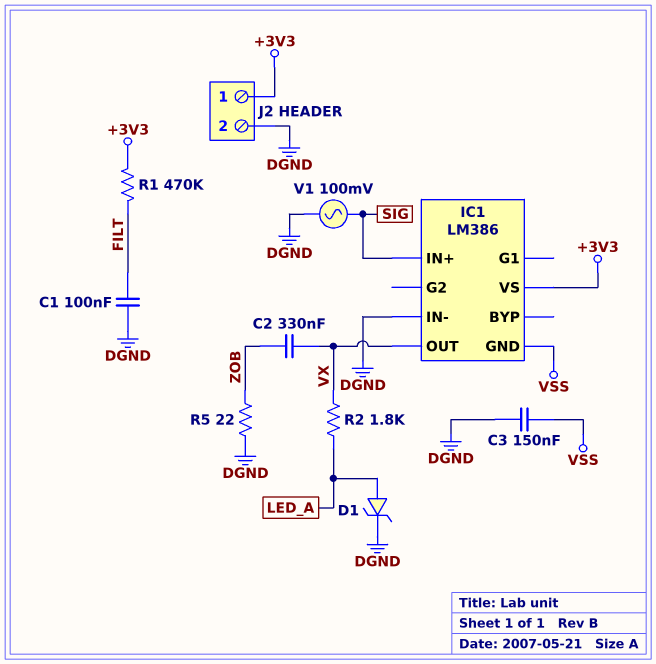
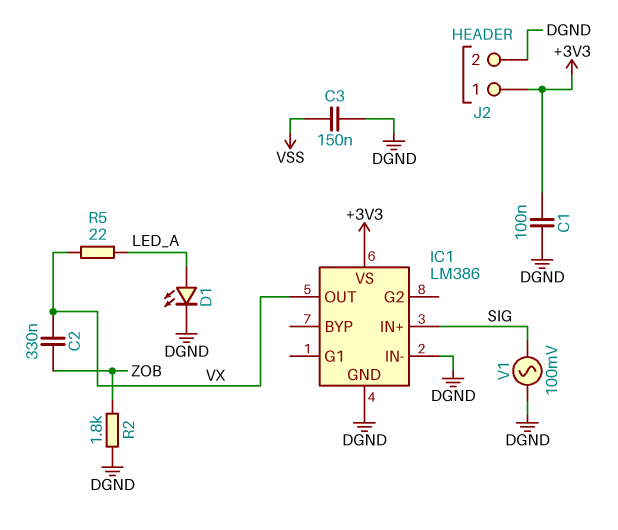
C1: 100nF (DGND, FILT) -> 100nF (+3V3, DGND)
D1: zener (A LED_A, K DGND) -> LED (A LED_A, K DGND)
IC1 pin GND: VSS -> DGND
R1: 470k (+3V3, FILT) -> none
R2: 1.8k (LED_A, VX) -> 1.8k (DGND, ZOB)
R5: 22 (DGND, ZOB) -> 22 (LED_A, VX)

